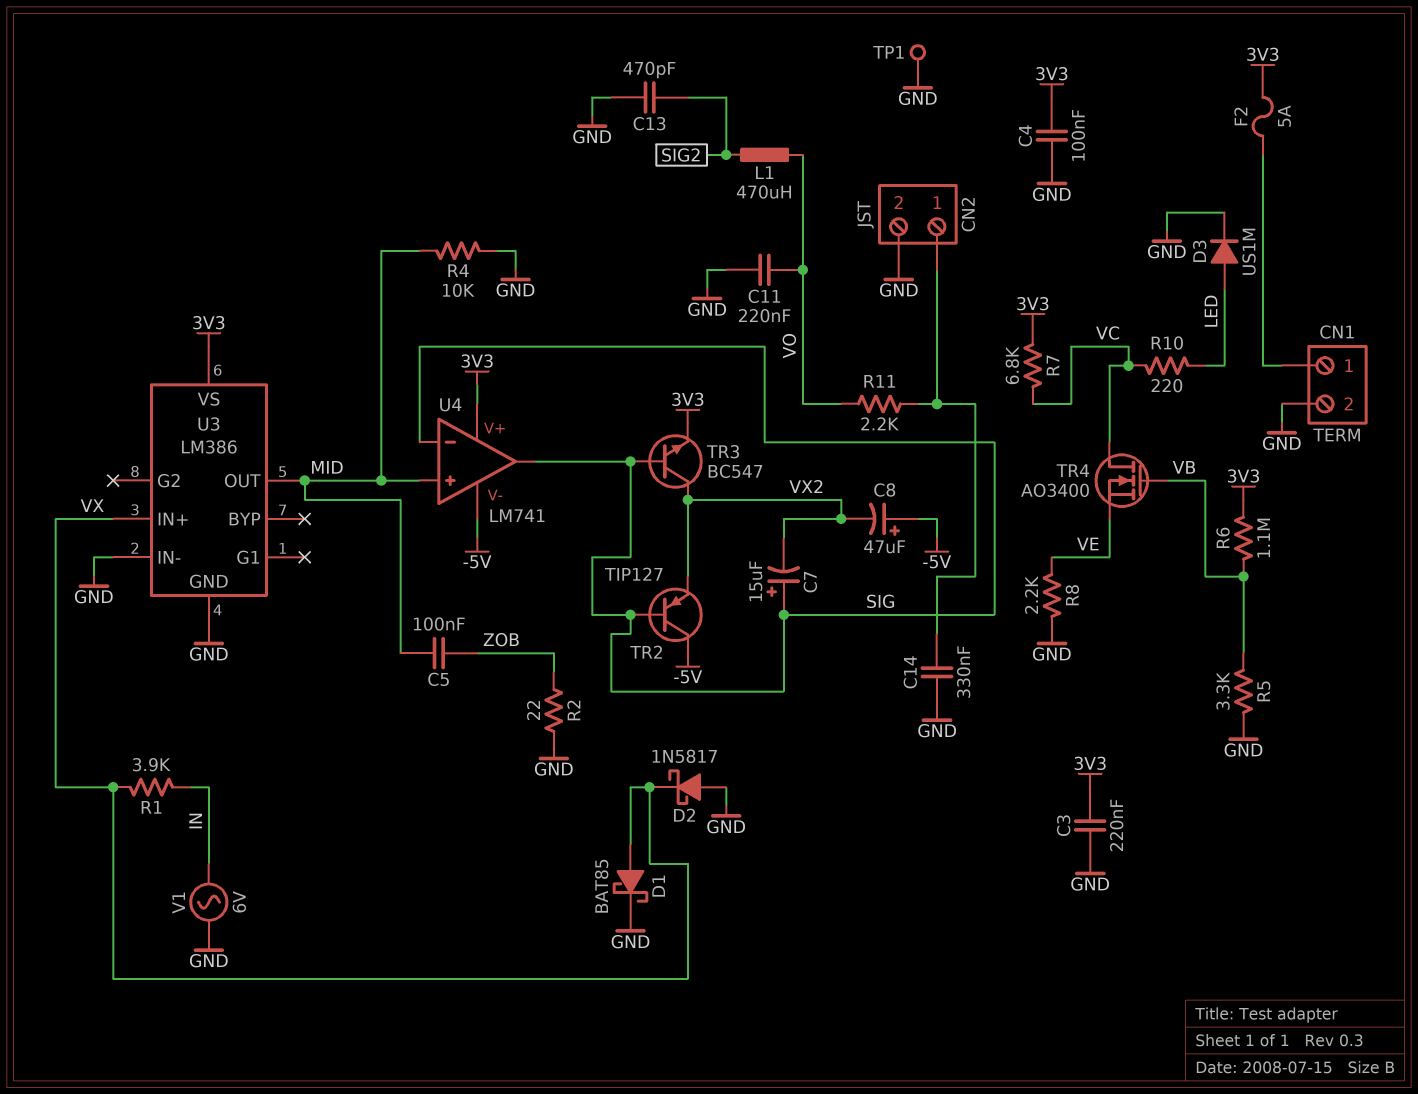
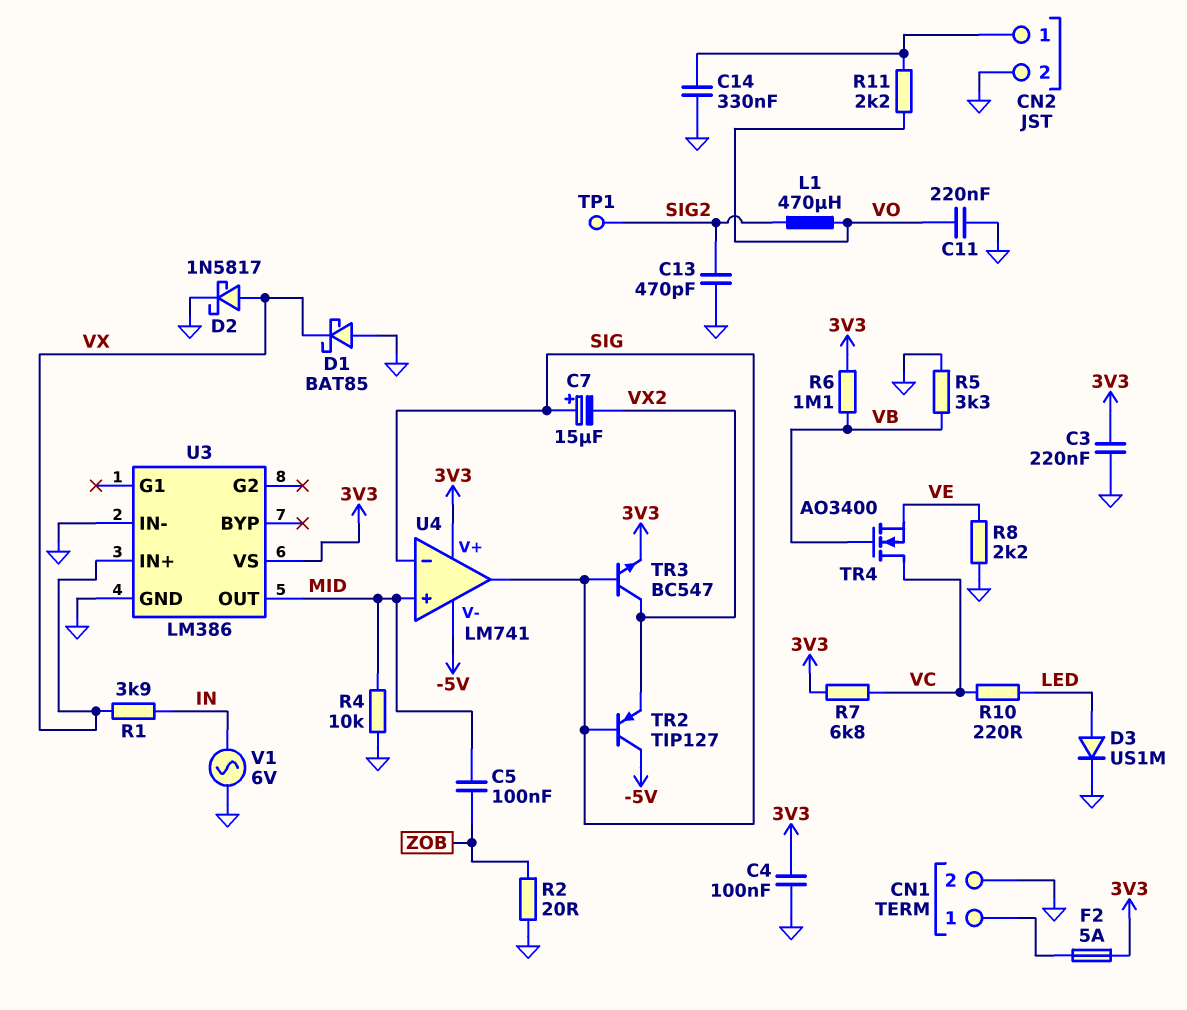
C8: 47uF (plus -5V, minus VX2) -> none
D1: schottky BAT85 (A VX, K GND) -> schottky BAT85 (A GND, K VX)
D2: schottky 1N5817 (A GND, K VX) -> schottky 1N5817 (A VX, K GND)
R2: 22 (GND, ZOB) -> 20 (GND, ZOB)
TP1: test point (GND) -> test point (SIG2)

